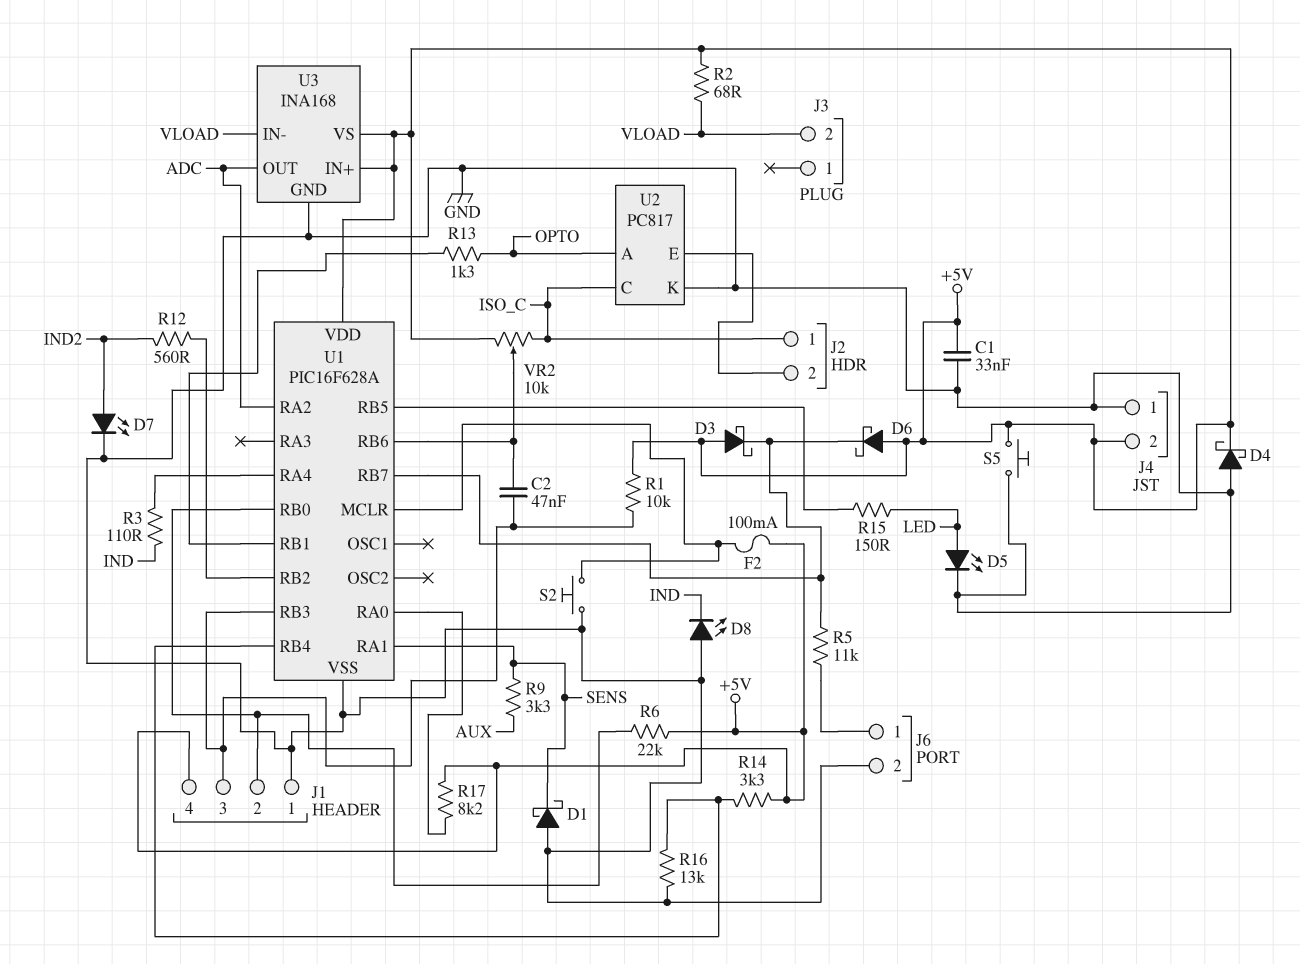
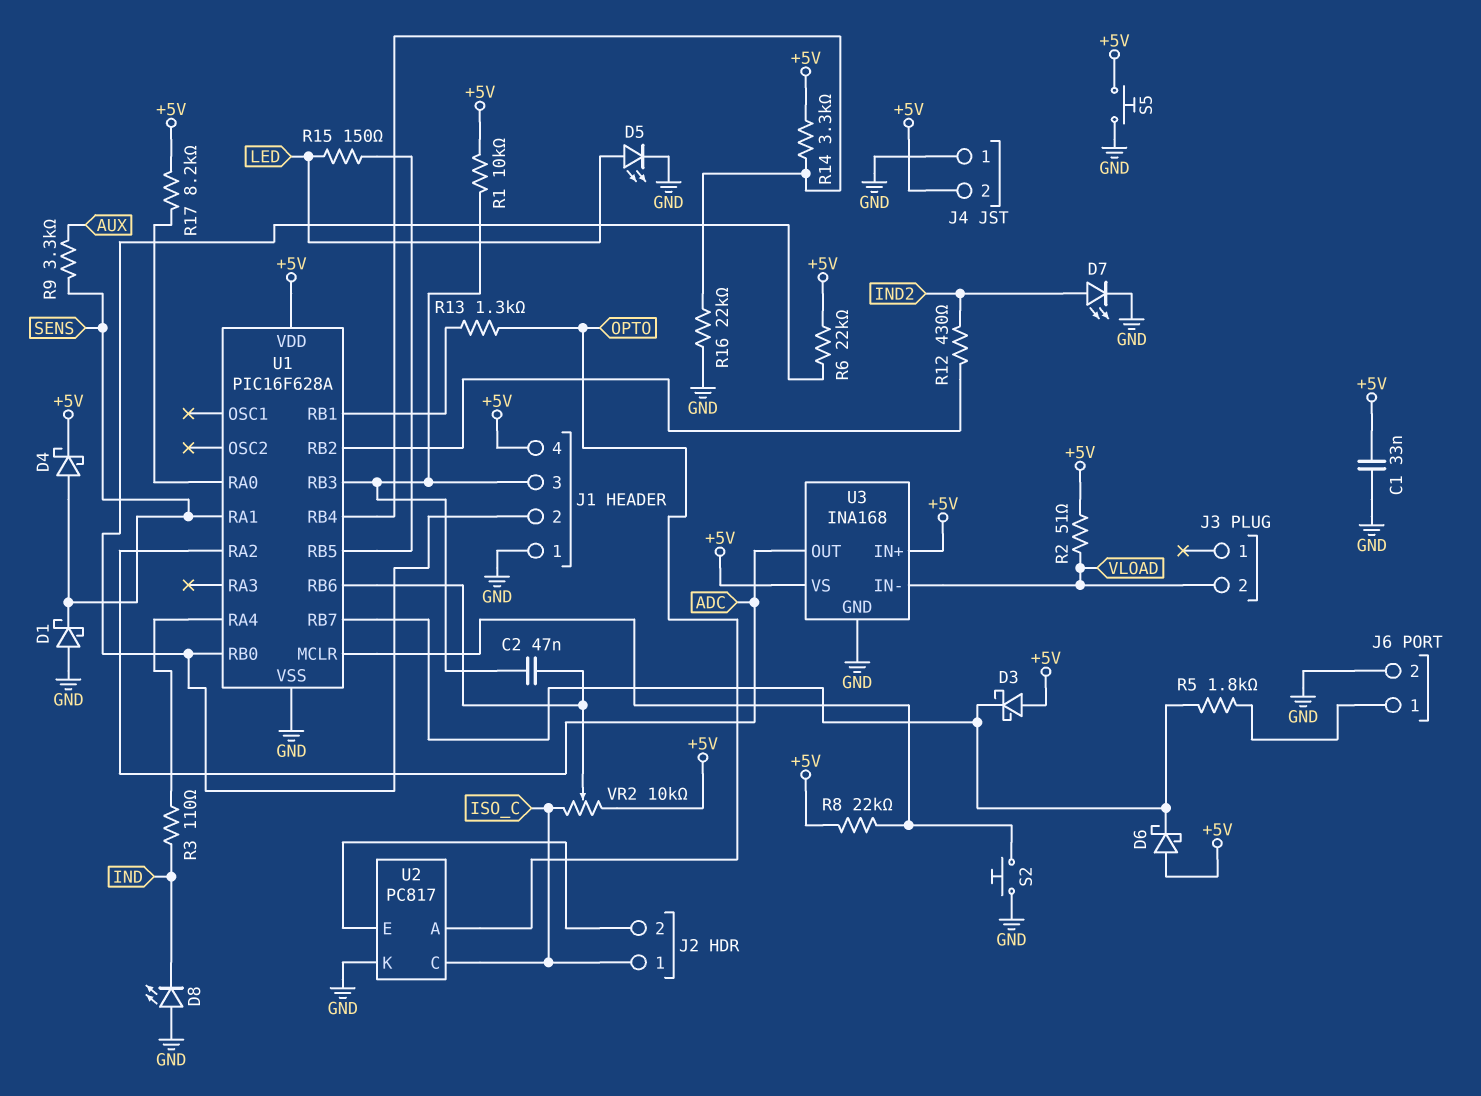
D4: schottky (A GND, K +5V) -> schottky (A SENS, K +5V)
F2: 100mA (+5V, U1/MCLR) -> none
R2: 68 (+5V, VLOAD) -> 51 (+5V, VLOAD)
R5: 11k (J6/1, U1/RB7) -> 1.8k (J6/1, U1/RB7)
R8: none -> 22k (+5V, U1/MCLR)
R12: 560 (IND2, U1/RB2) -> 430 (IND2, U1/RB2)
R16: 13k (GND, U1/RB4) -> 22k (GND, U1/RB4)

